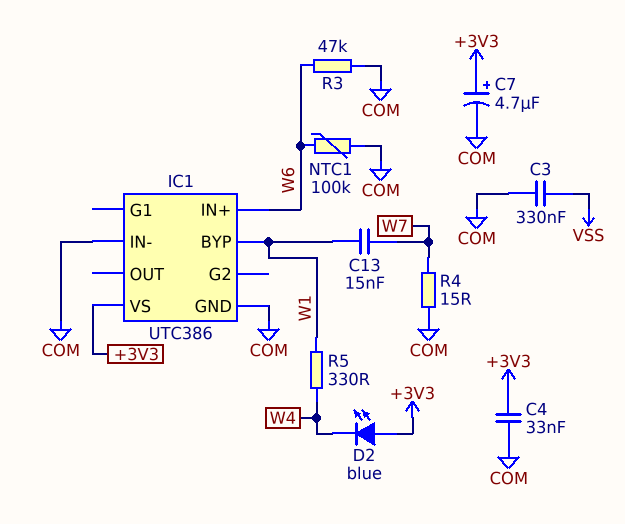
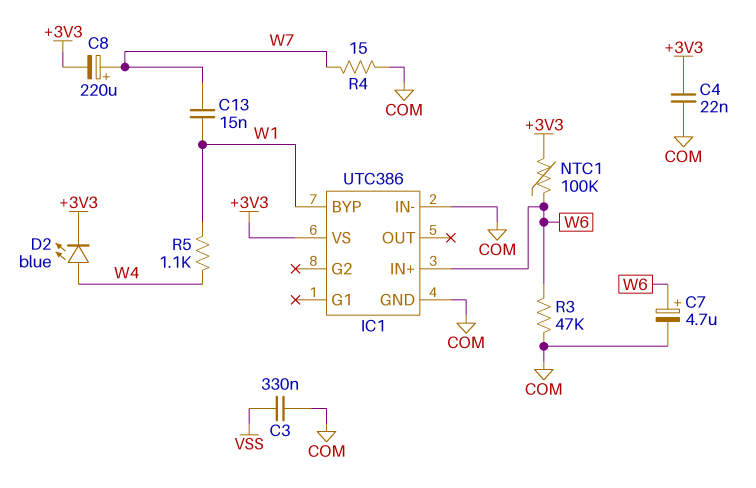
C4: 33nF (+3V3, COM) -> 22nF (+3V3, COM)
C7: 4.7uF (plus +3V3, minus COM) -> 4.7uF (plus W6, minus COM)
C8: none -> 220uF (plus W7, minus +3V3)
D2: LED blue (A +3V3, K W4) -> LED blue (A W4, K +3V3)
NTC1: 100k (COM, W6) -> 100k (+3V3, W6)
R5: 330 (W1, W4) -> 1.1k (W1, W4)

